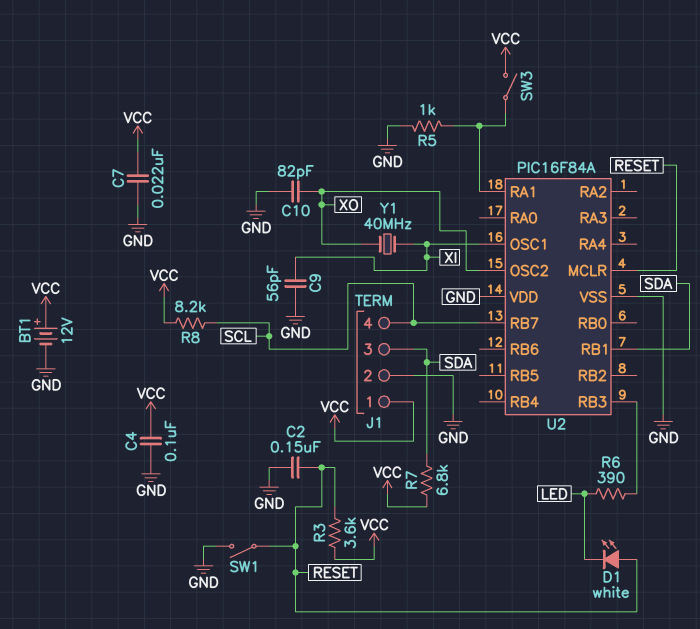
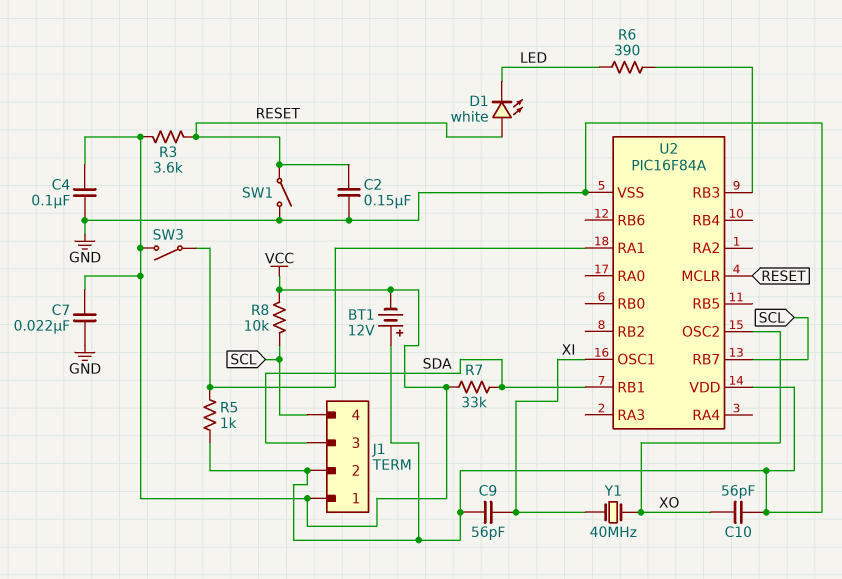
BT1: 12V (plus VCC, minus GND) -> 12V (plus GND, minus VCC)
C10: 82pF (GND, XO) -> 56pF (GND, XO)
R7: 6.8k (SDA, VCC) -> 33k (SDA, VCC)
R8: 8.2k (SCL, VCC) -> 10k (SCL, VCC)

